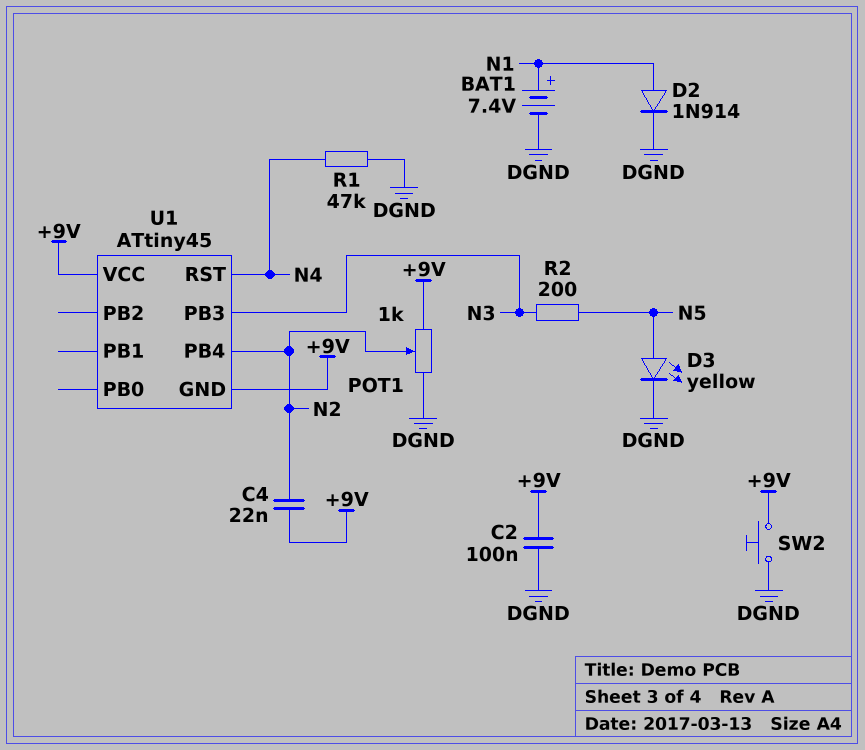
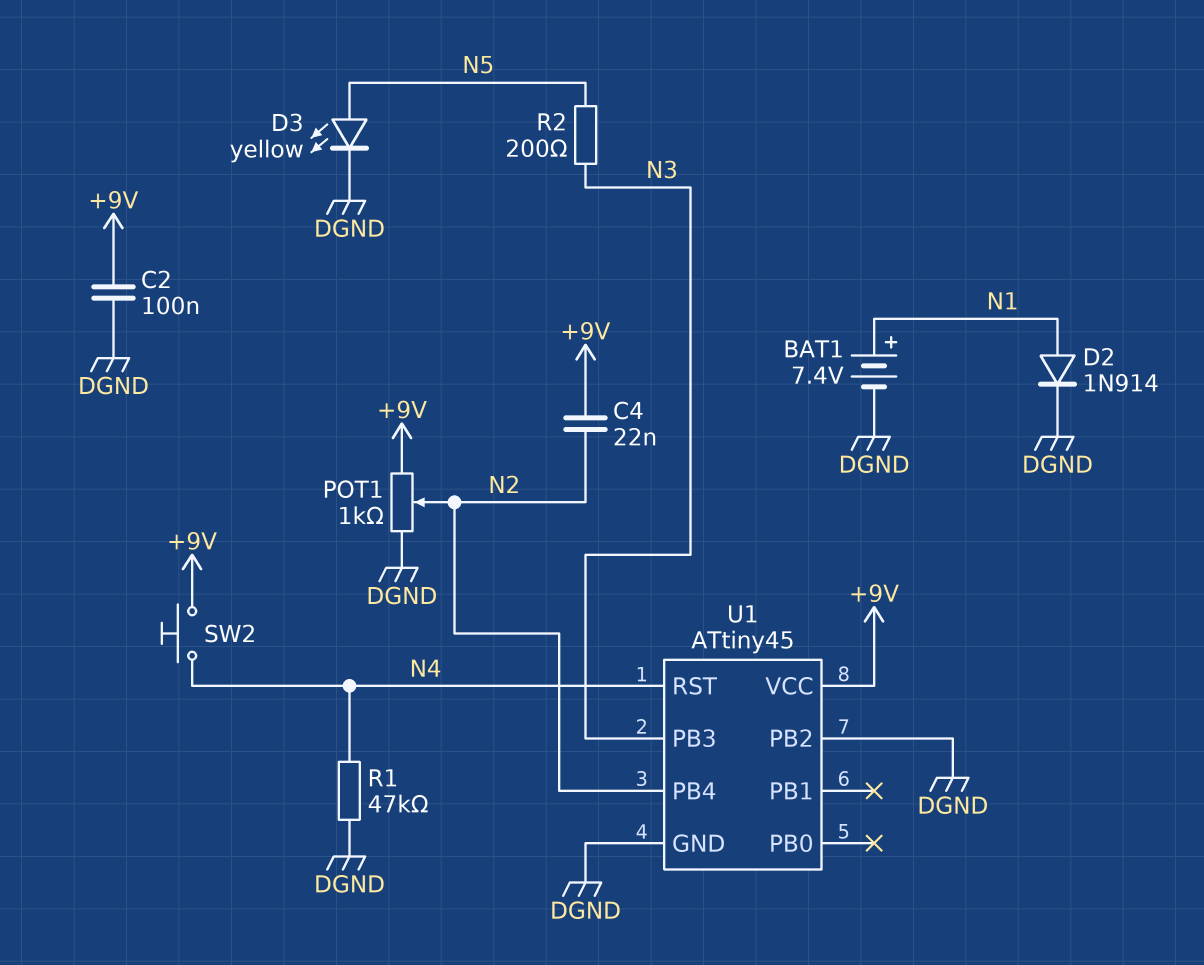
SW2: button (+9V, DGND) -> button (+9V, N4)
U1 pin GND: +9V -> DGND
U1 pin PB2: none -> DGND

